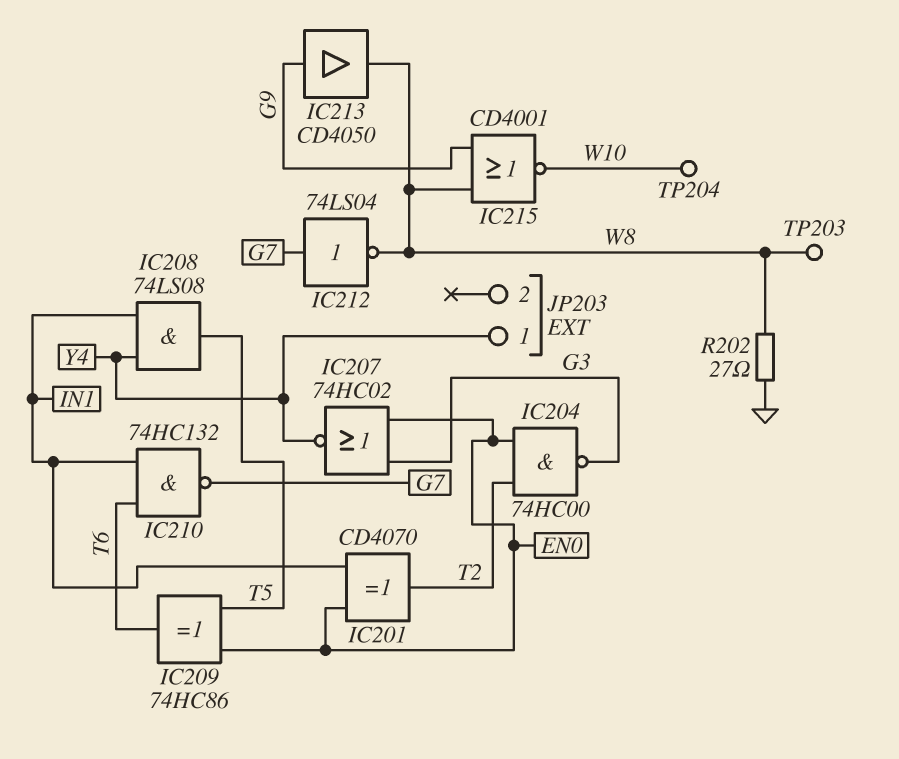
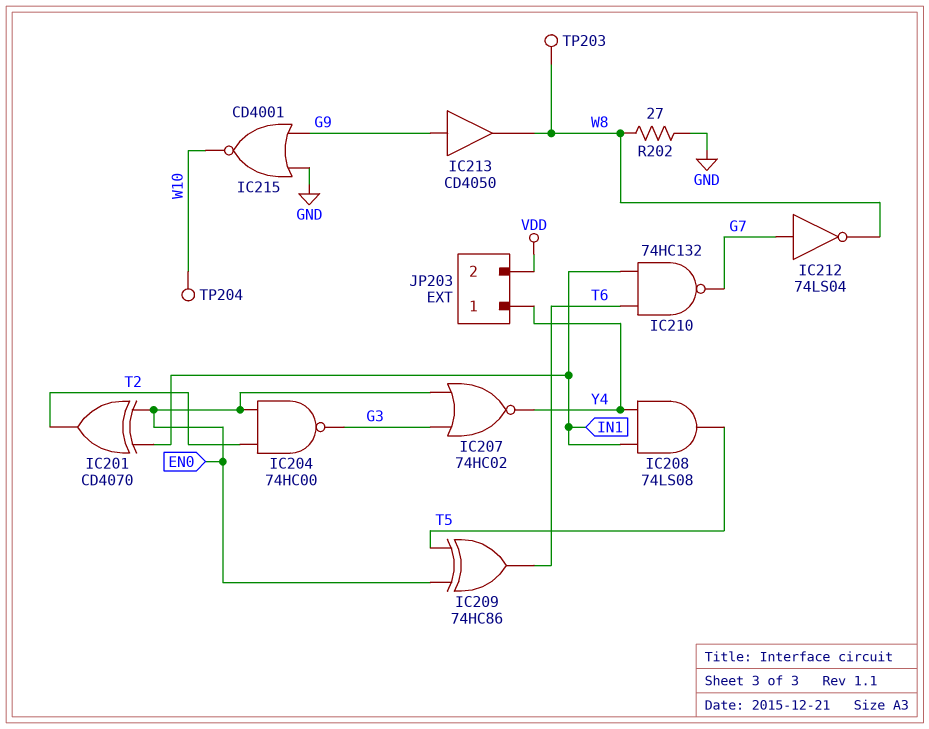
IC215: NOR CD4001 (in G9, in W8, out W10) -> NOR CD4001 (in G9, in GND, out W10)
JP203 pin 2: none -> VDD

